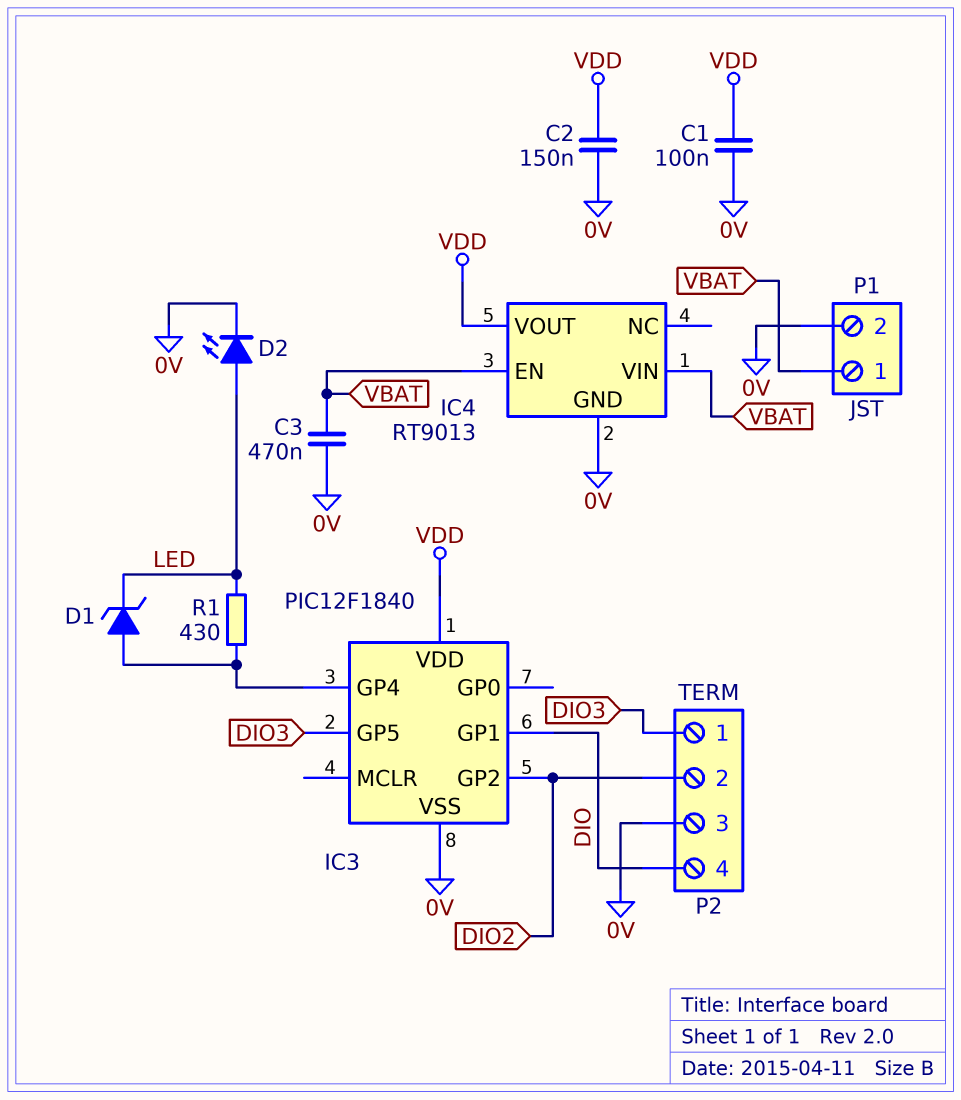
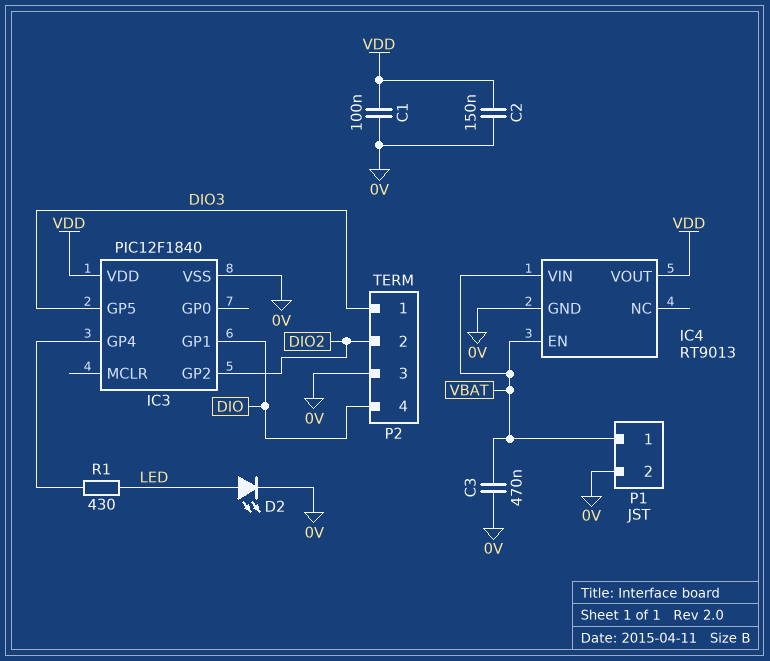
D1: zener (A IC3/GP4, K LED) -> none

